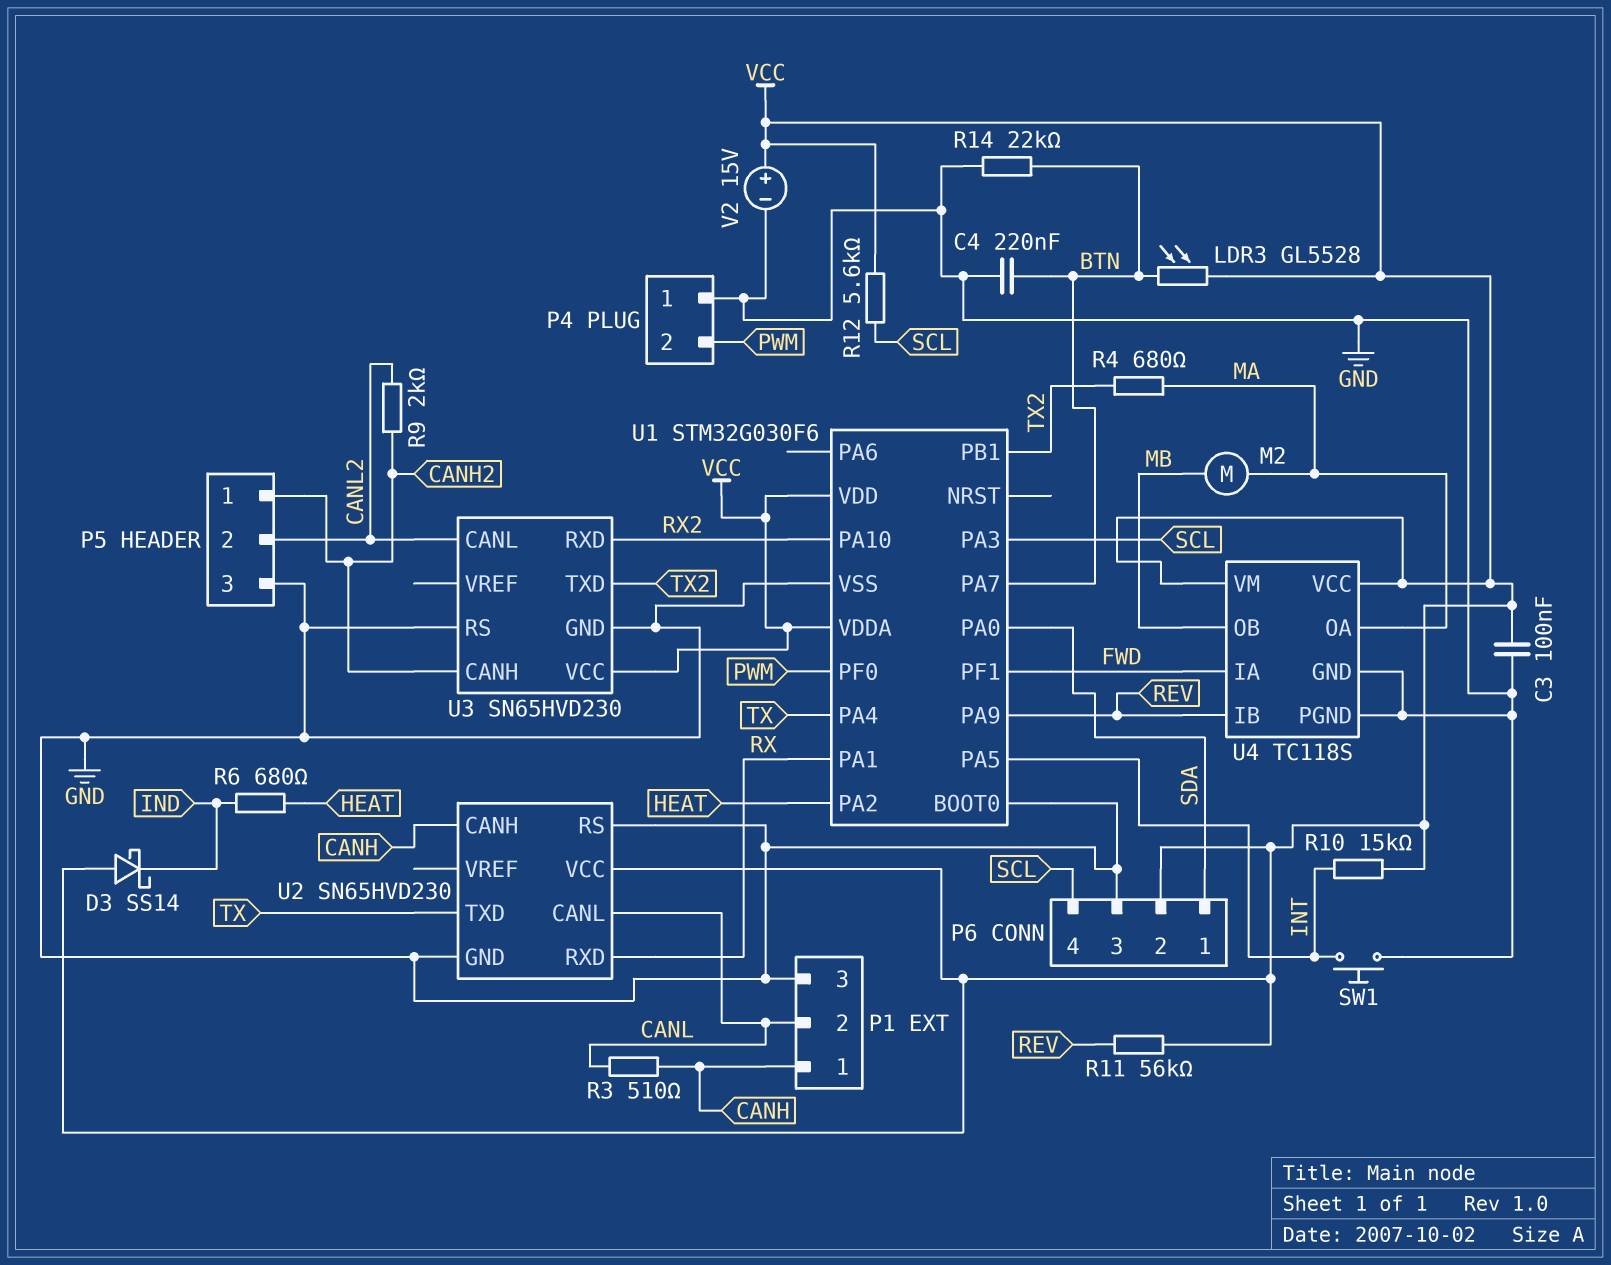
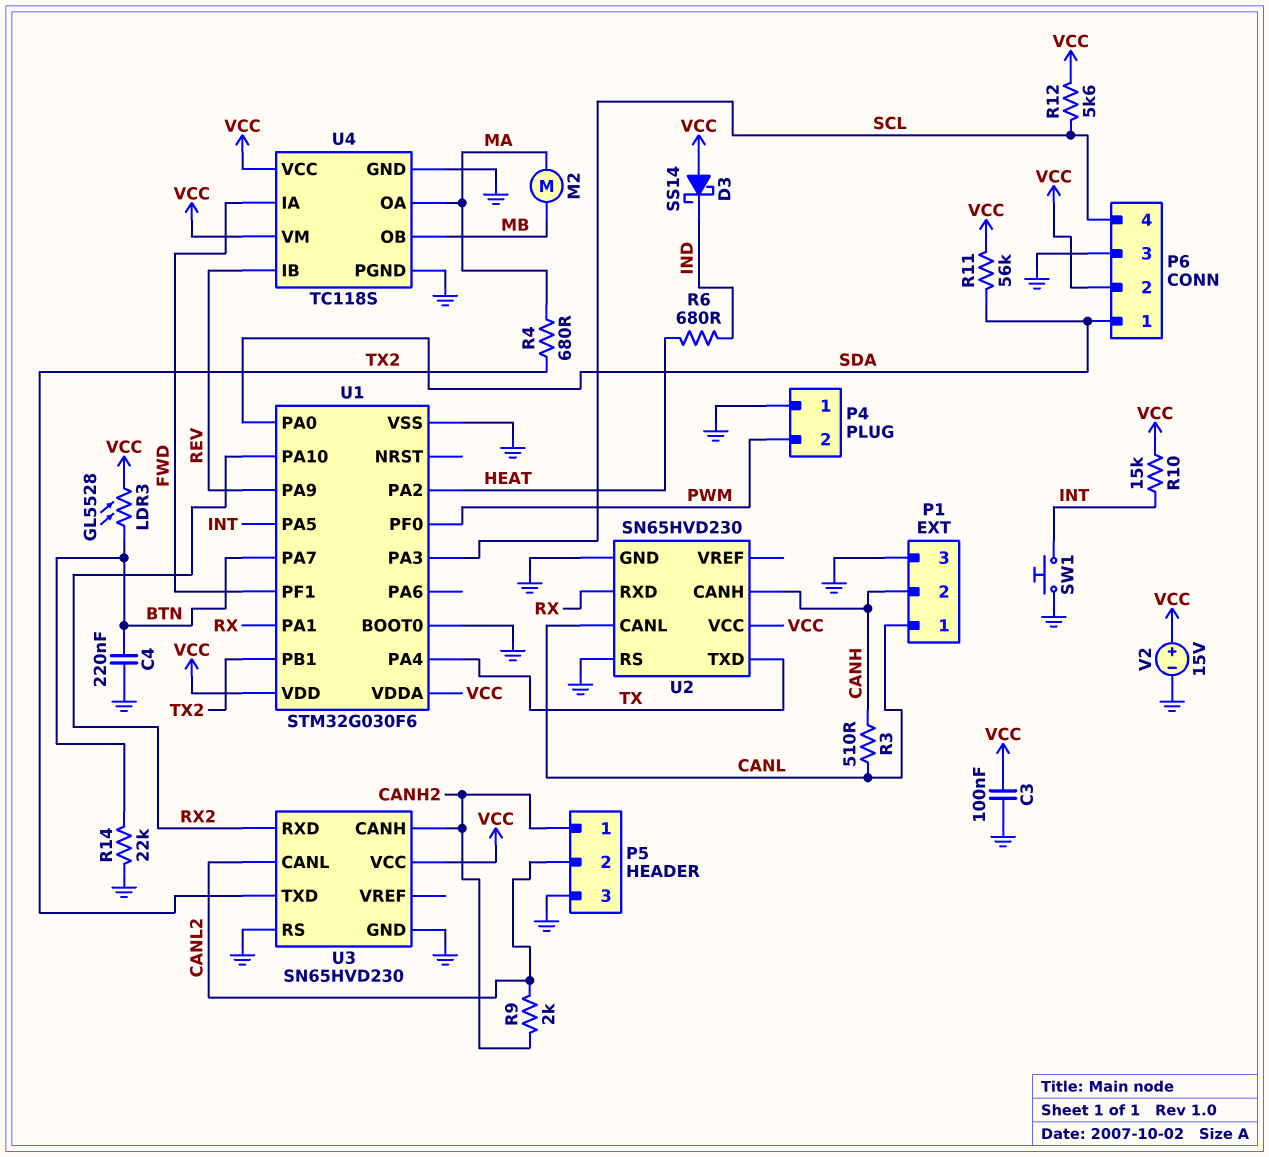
P1 pin 1: CANH -> CANL
P1 pin 2: CANL -> CANH
R11: 56k (REV, VCC) -> 56k (SDA, VCC)

